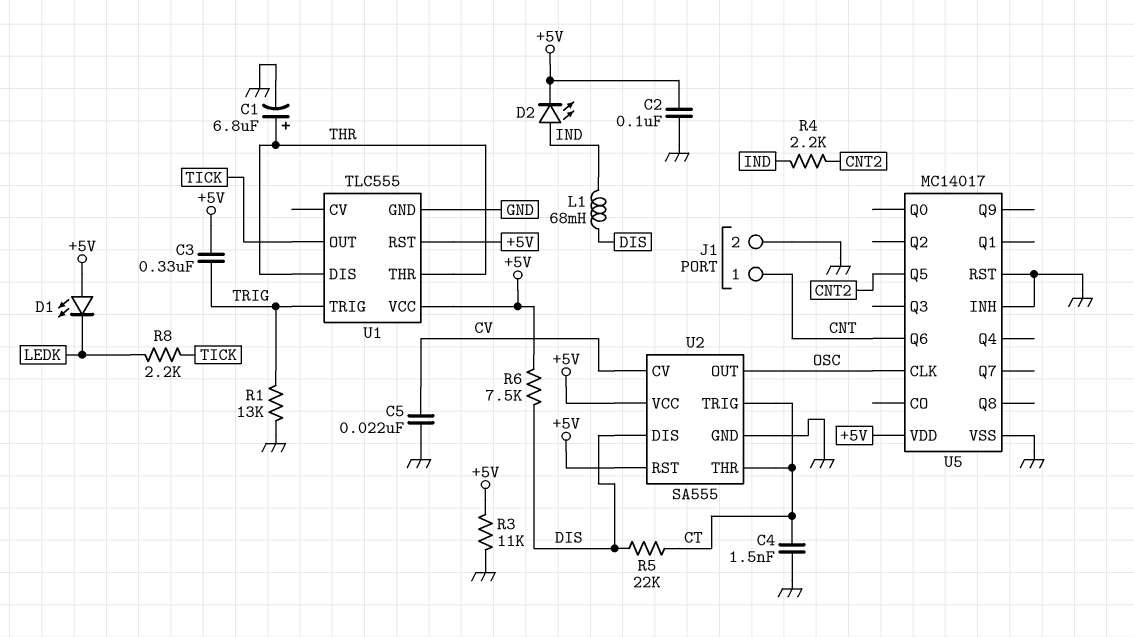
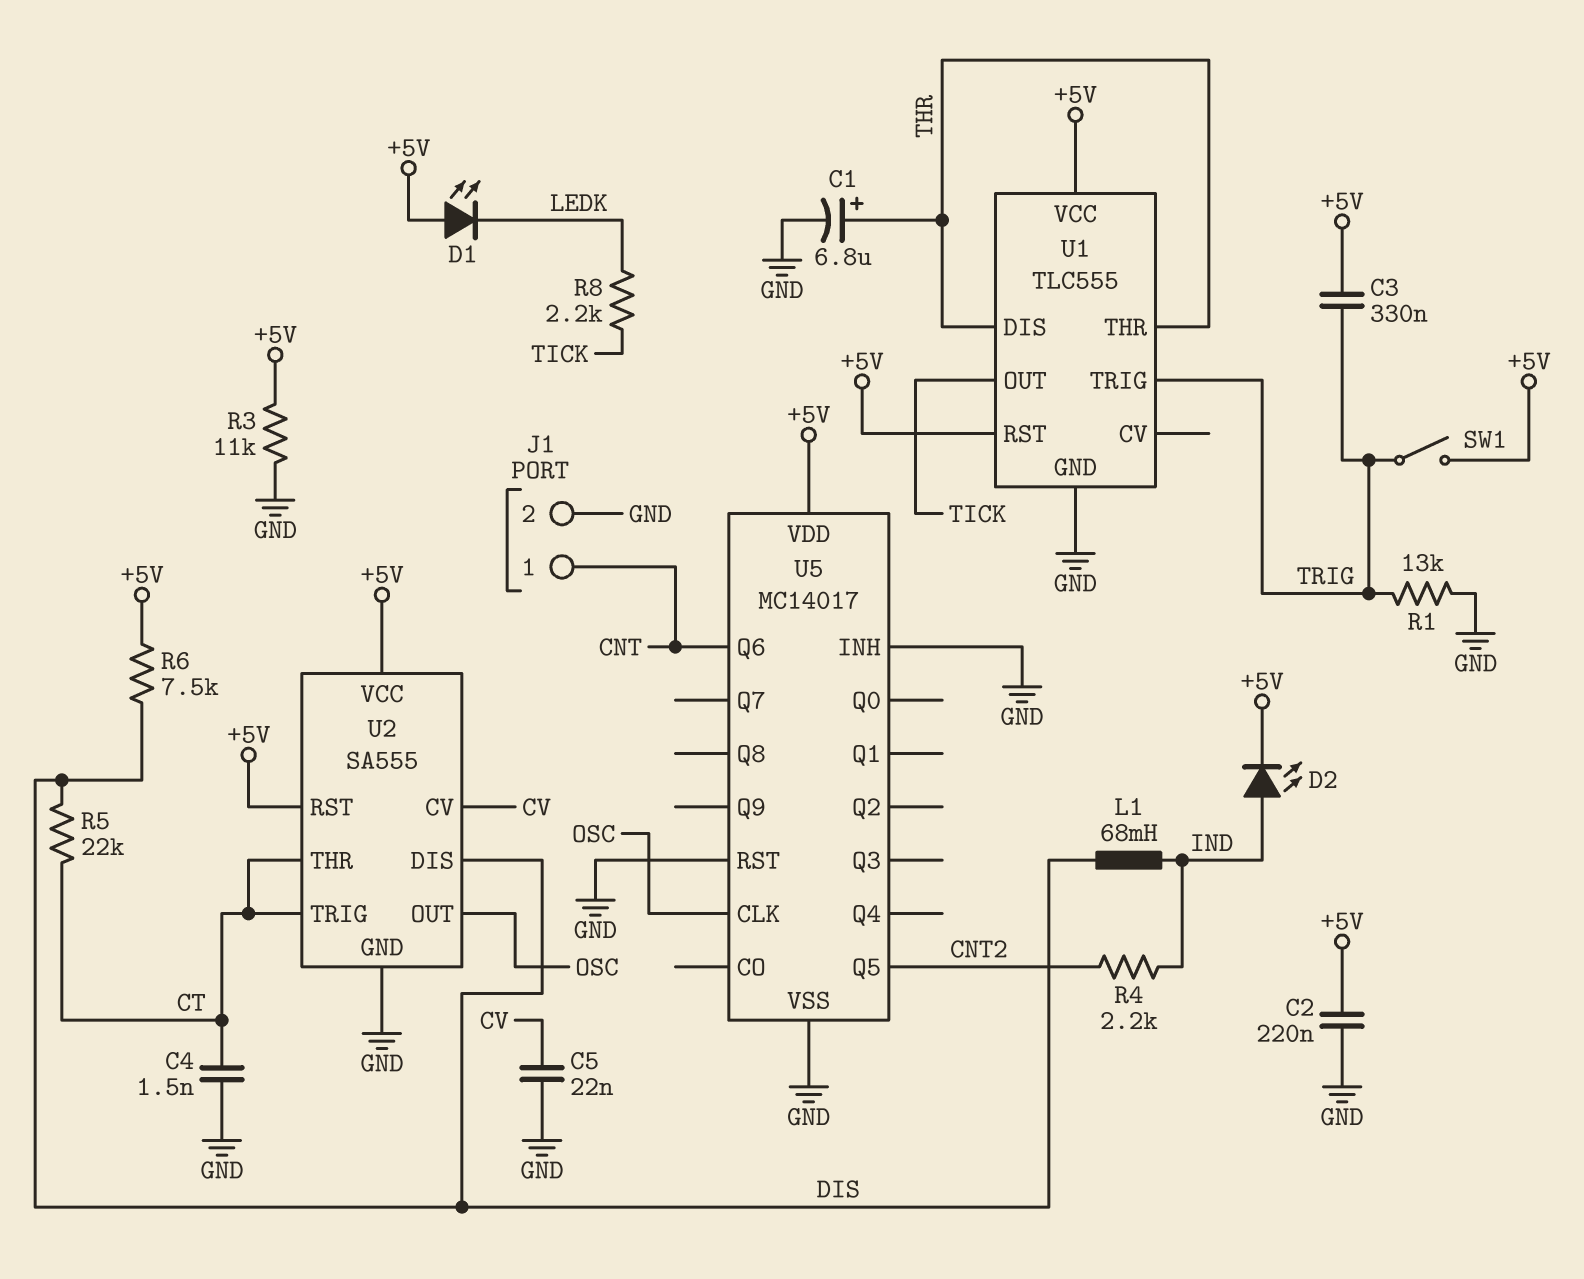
C2: 100nF (+5V, GND) -> 220nF (+5V, GND)
SW1: none -> switch (+5V, TRIG)

